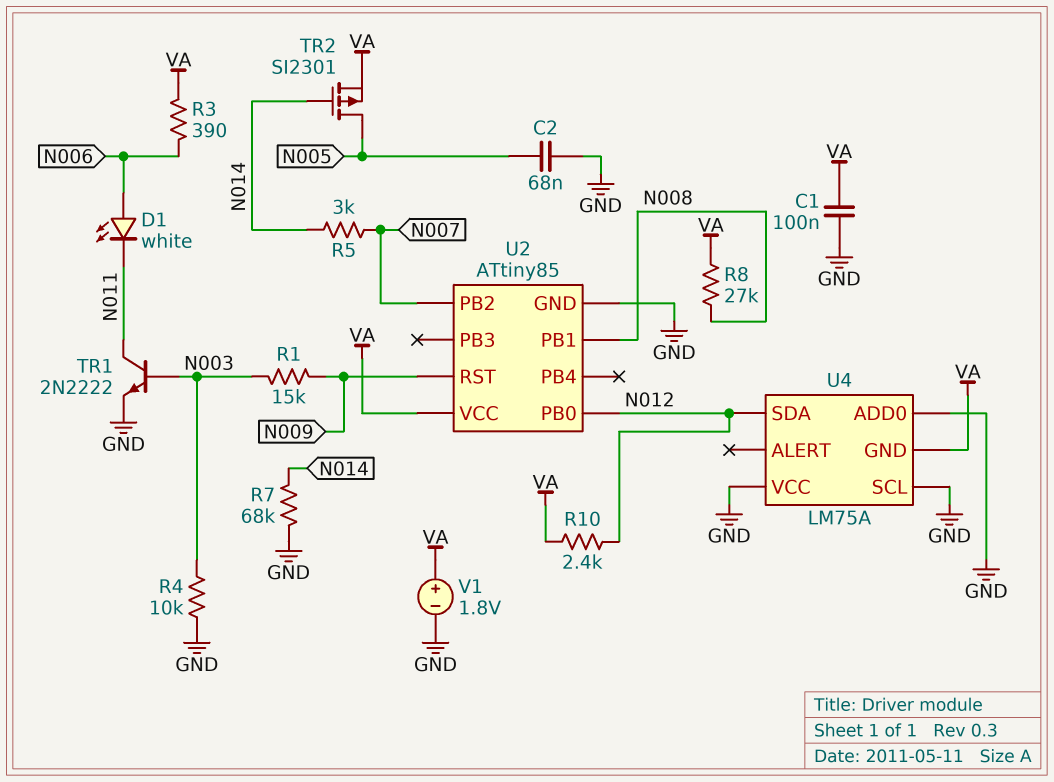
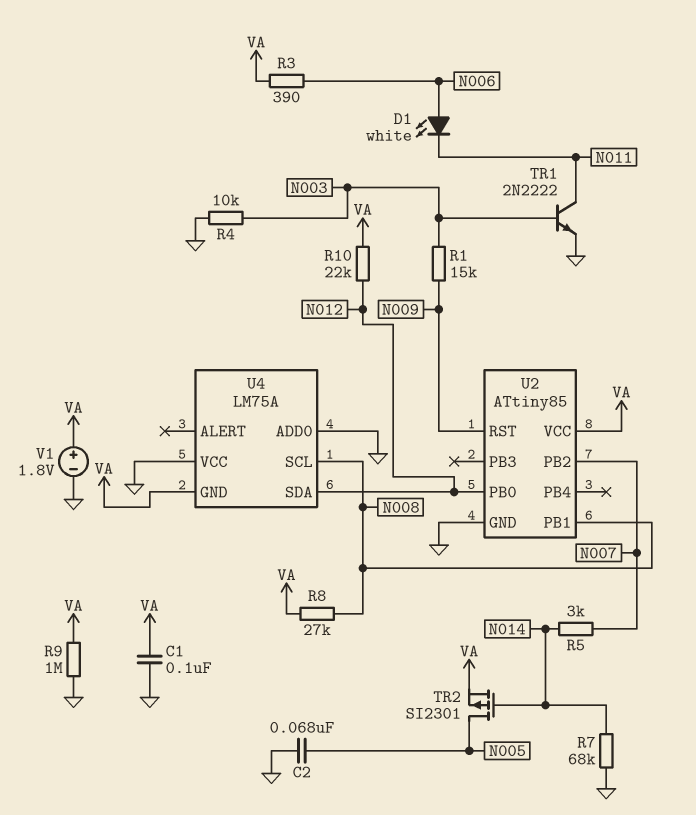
R9: none -> 1M (GND, VA)
R10: 2.4k (N012, VA) -> 22k (N012, VA)
U4 pin SCL: GND -> N008

